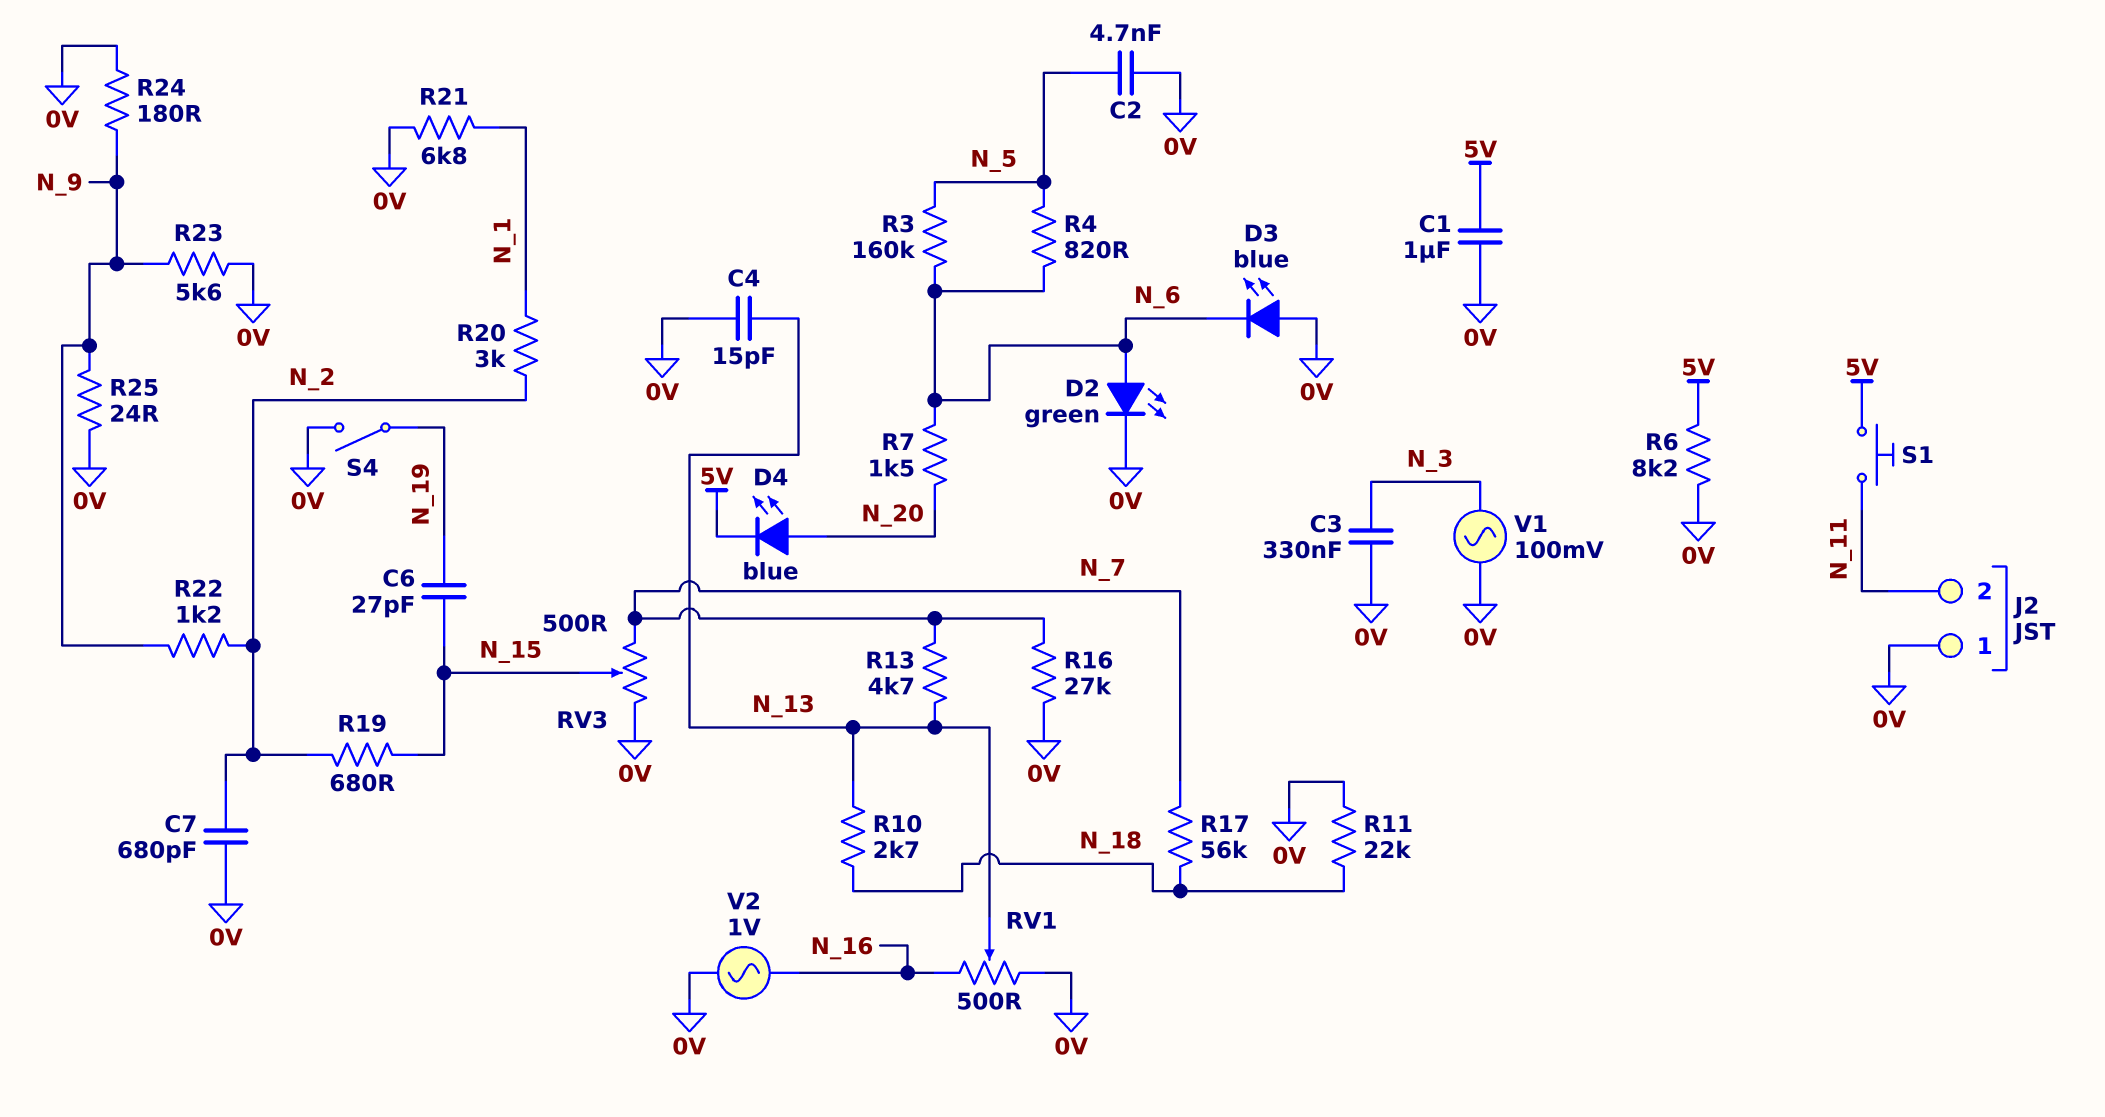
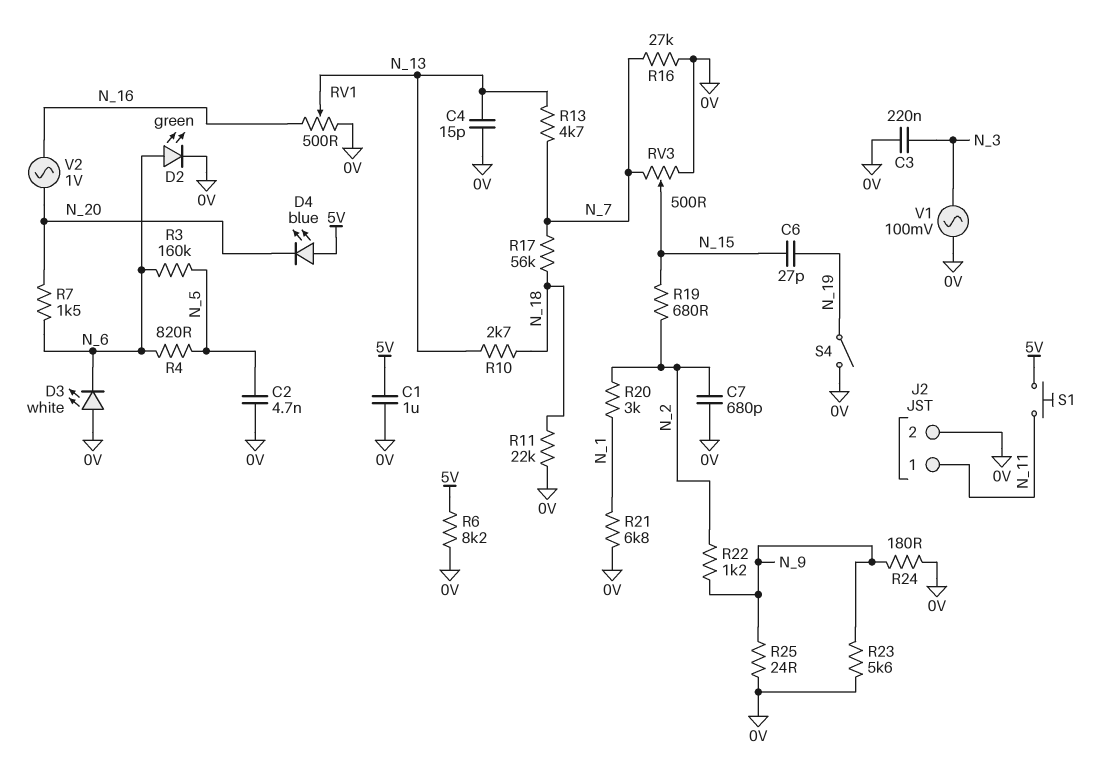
C3: 330nF (0V, N_3) -> 220nF (0V, N_3)
D3: LED blue (A 0V, K N_6) -> LED white (A 0V, K N_6)
D4: LED blue (A N_20, K 5V) -> LED blue (A 5V, K N_20)
J2 pin 1: 0V -> N_11
J2 pin 2: N_11 -> 0V
V2: AC 1V (0V, N_16) -> AC 1V (N_16, N_20)

